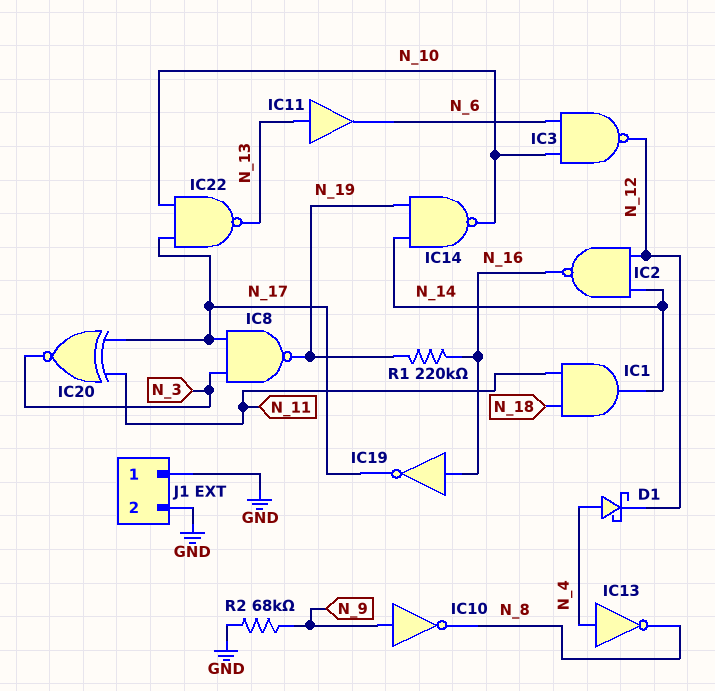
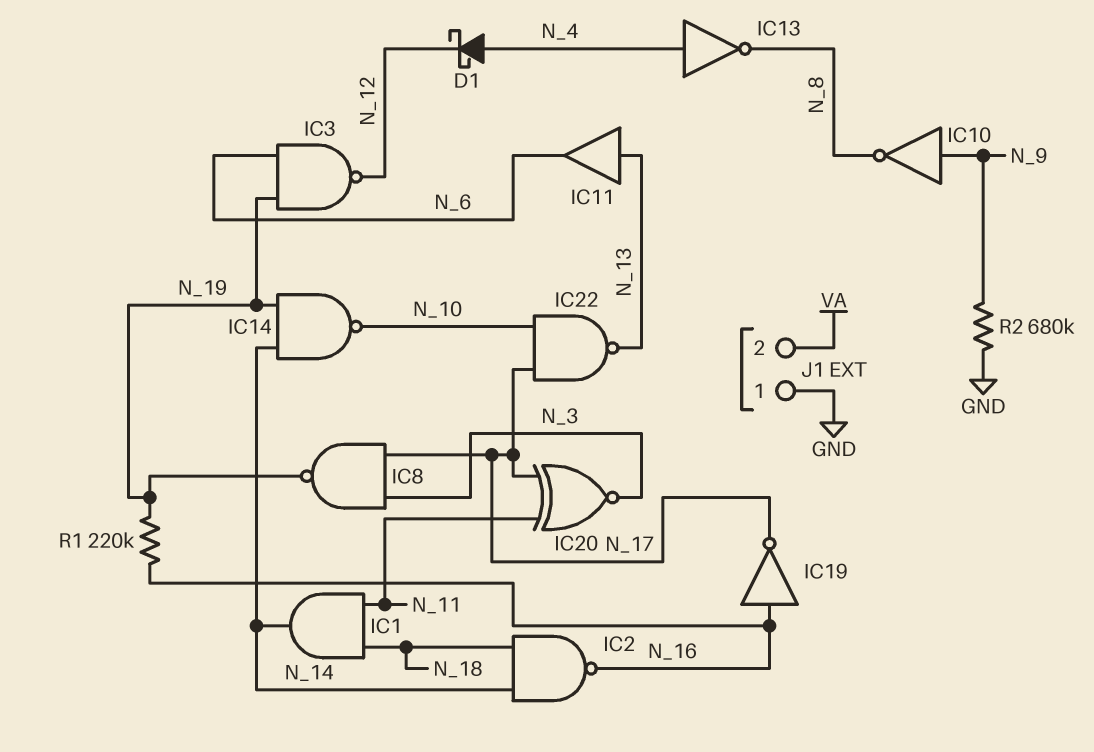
IC2: NAND (in N_12, in N_14, out N_16) -> NAND (in N_14, in N_18, out N_16)
IC3: NAND (in N_6, in N_10, out N_12) -> NAND (in N_6, in N_19, out N_12)
J1 pin 2: GND -> VA
R2: 68k (GND, N_9) -> 680k (GND, N_9)

